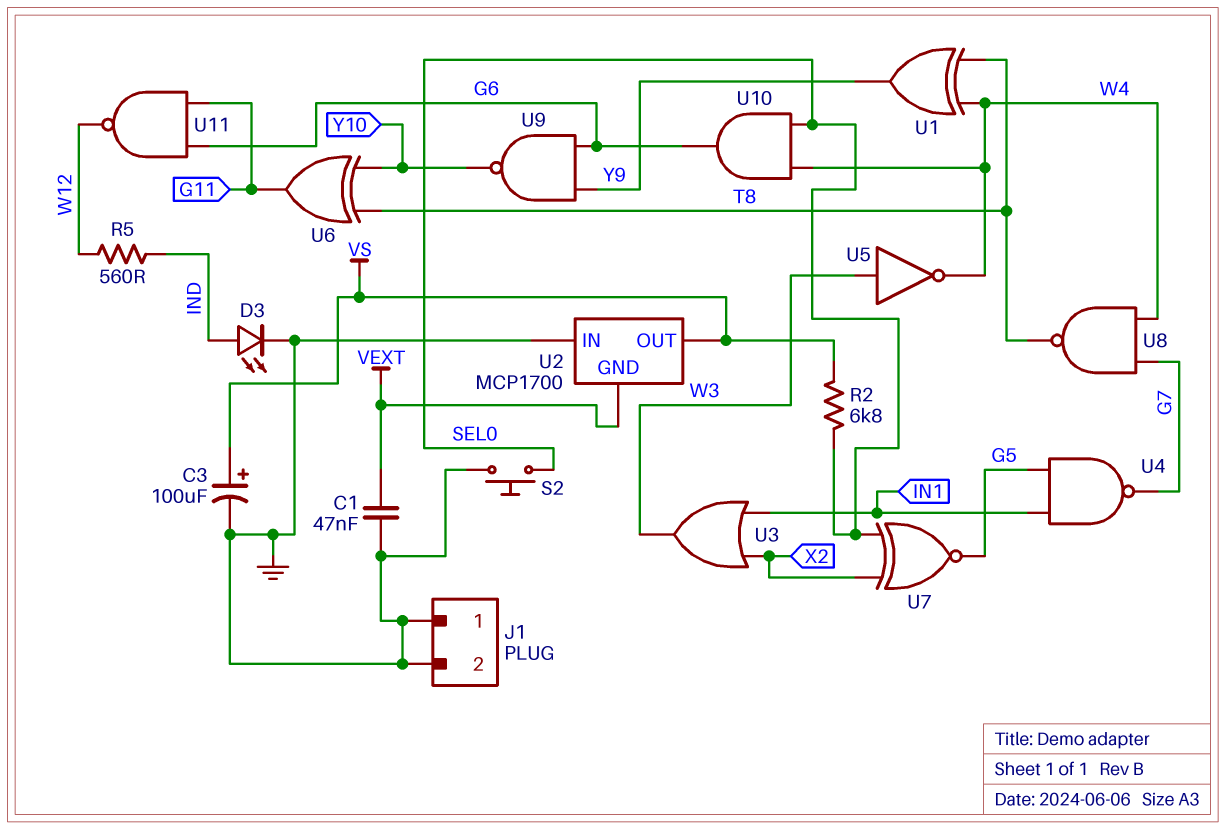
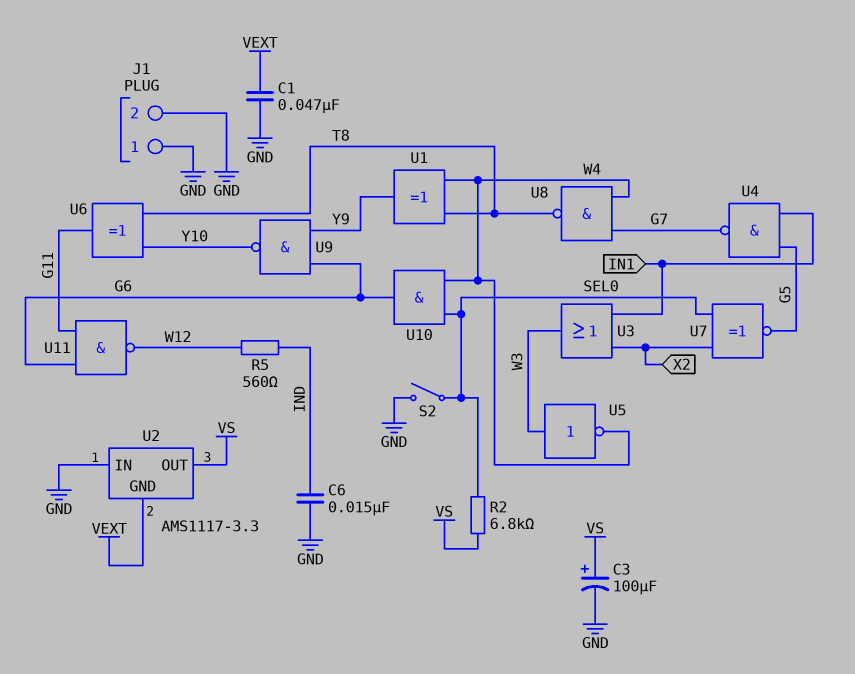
C6: none -> 15nF (GND, IND)
D3: LED (A IND, K GND) -> none
S2: button (GND, SEL0) -> switch (GND, SEL0)
U2: MCP1700 -> AMS1117-3.3

